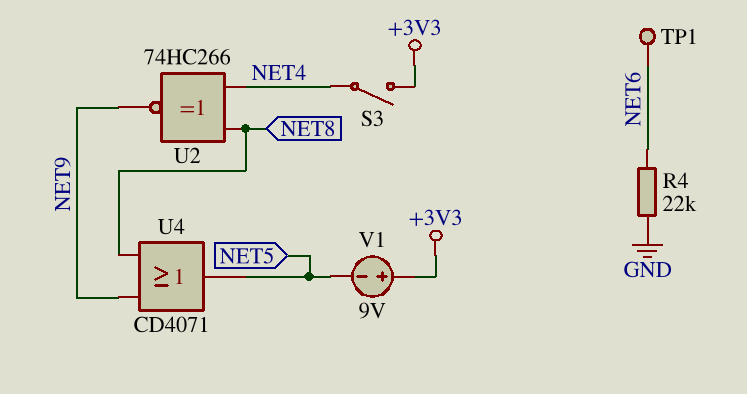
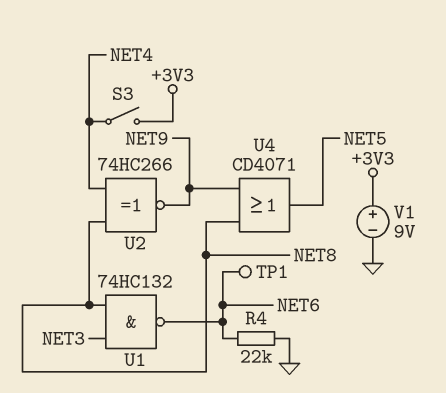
U1: none -> NAND 74HC132 (in NET3, in NET8, out NET6)
V1: 9V (plus +3V3, minus NET5) -> 9V (plus +3V3, minus GND)

